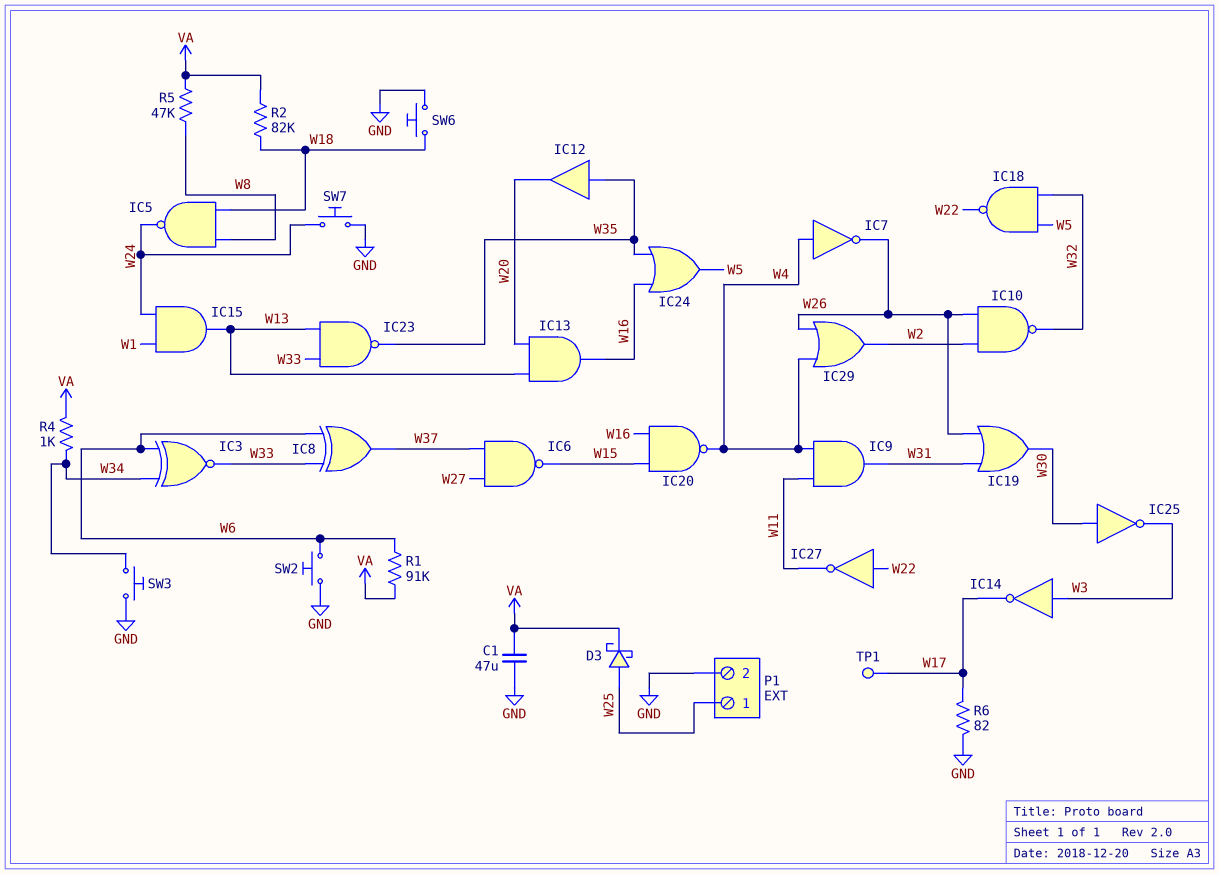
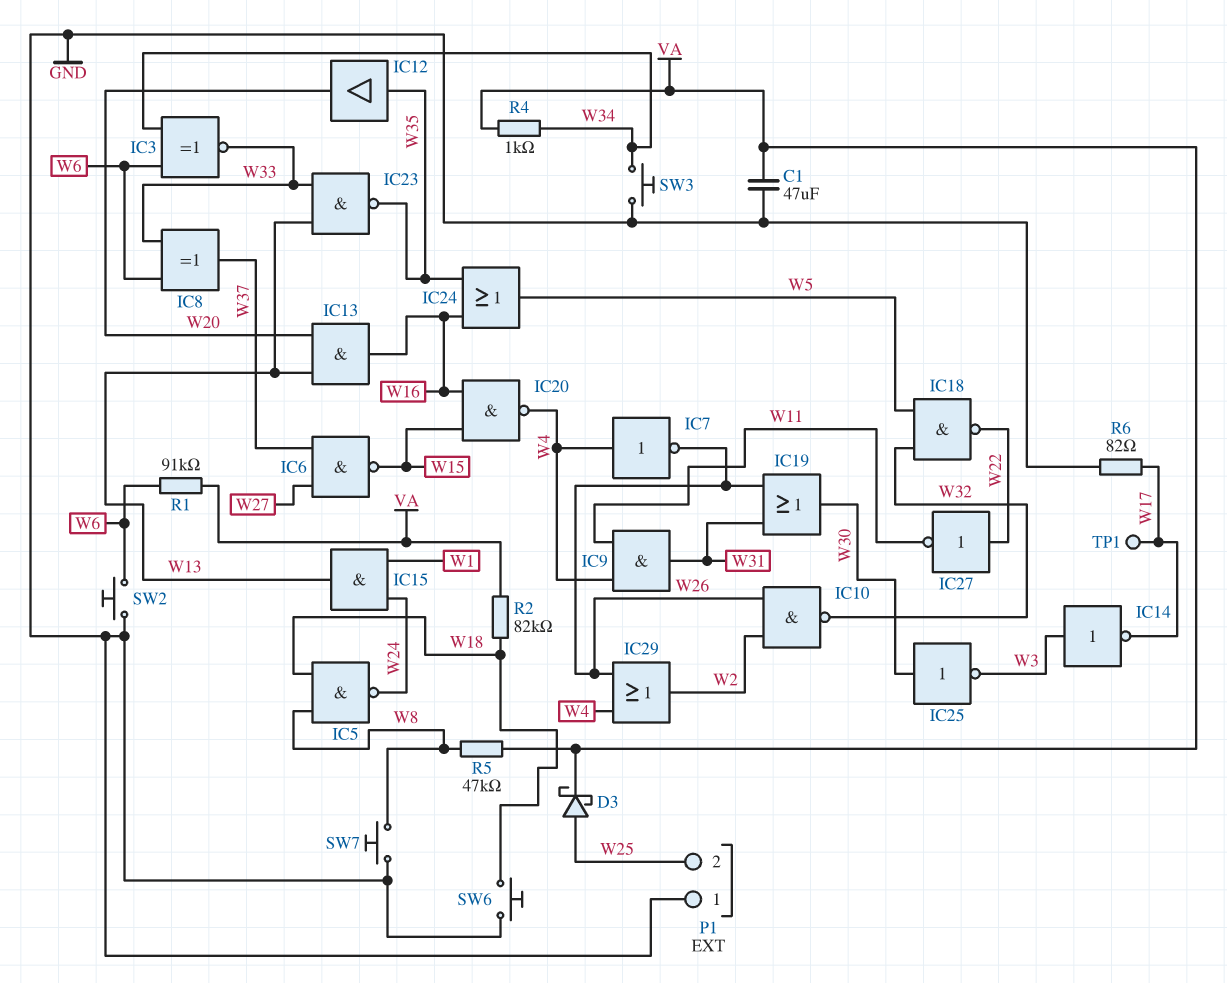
P1 pin 1: W25 -> GND
P1 pin 2: GND -> W25
SW7: button (GND, W24) -> button (GND, W8)

